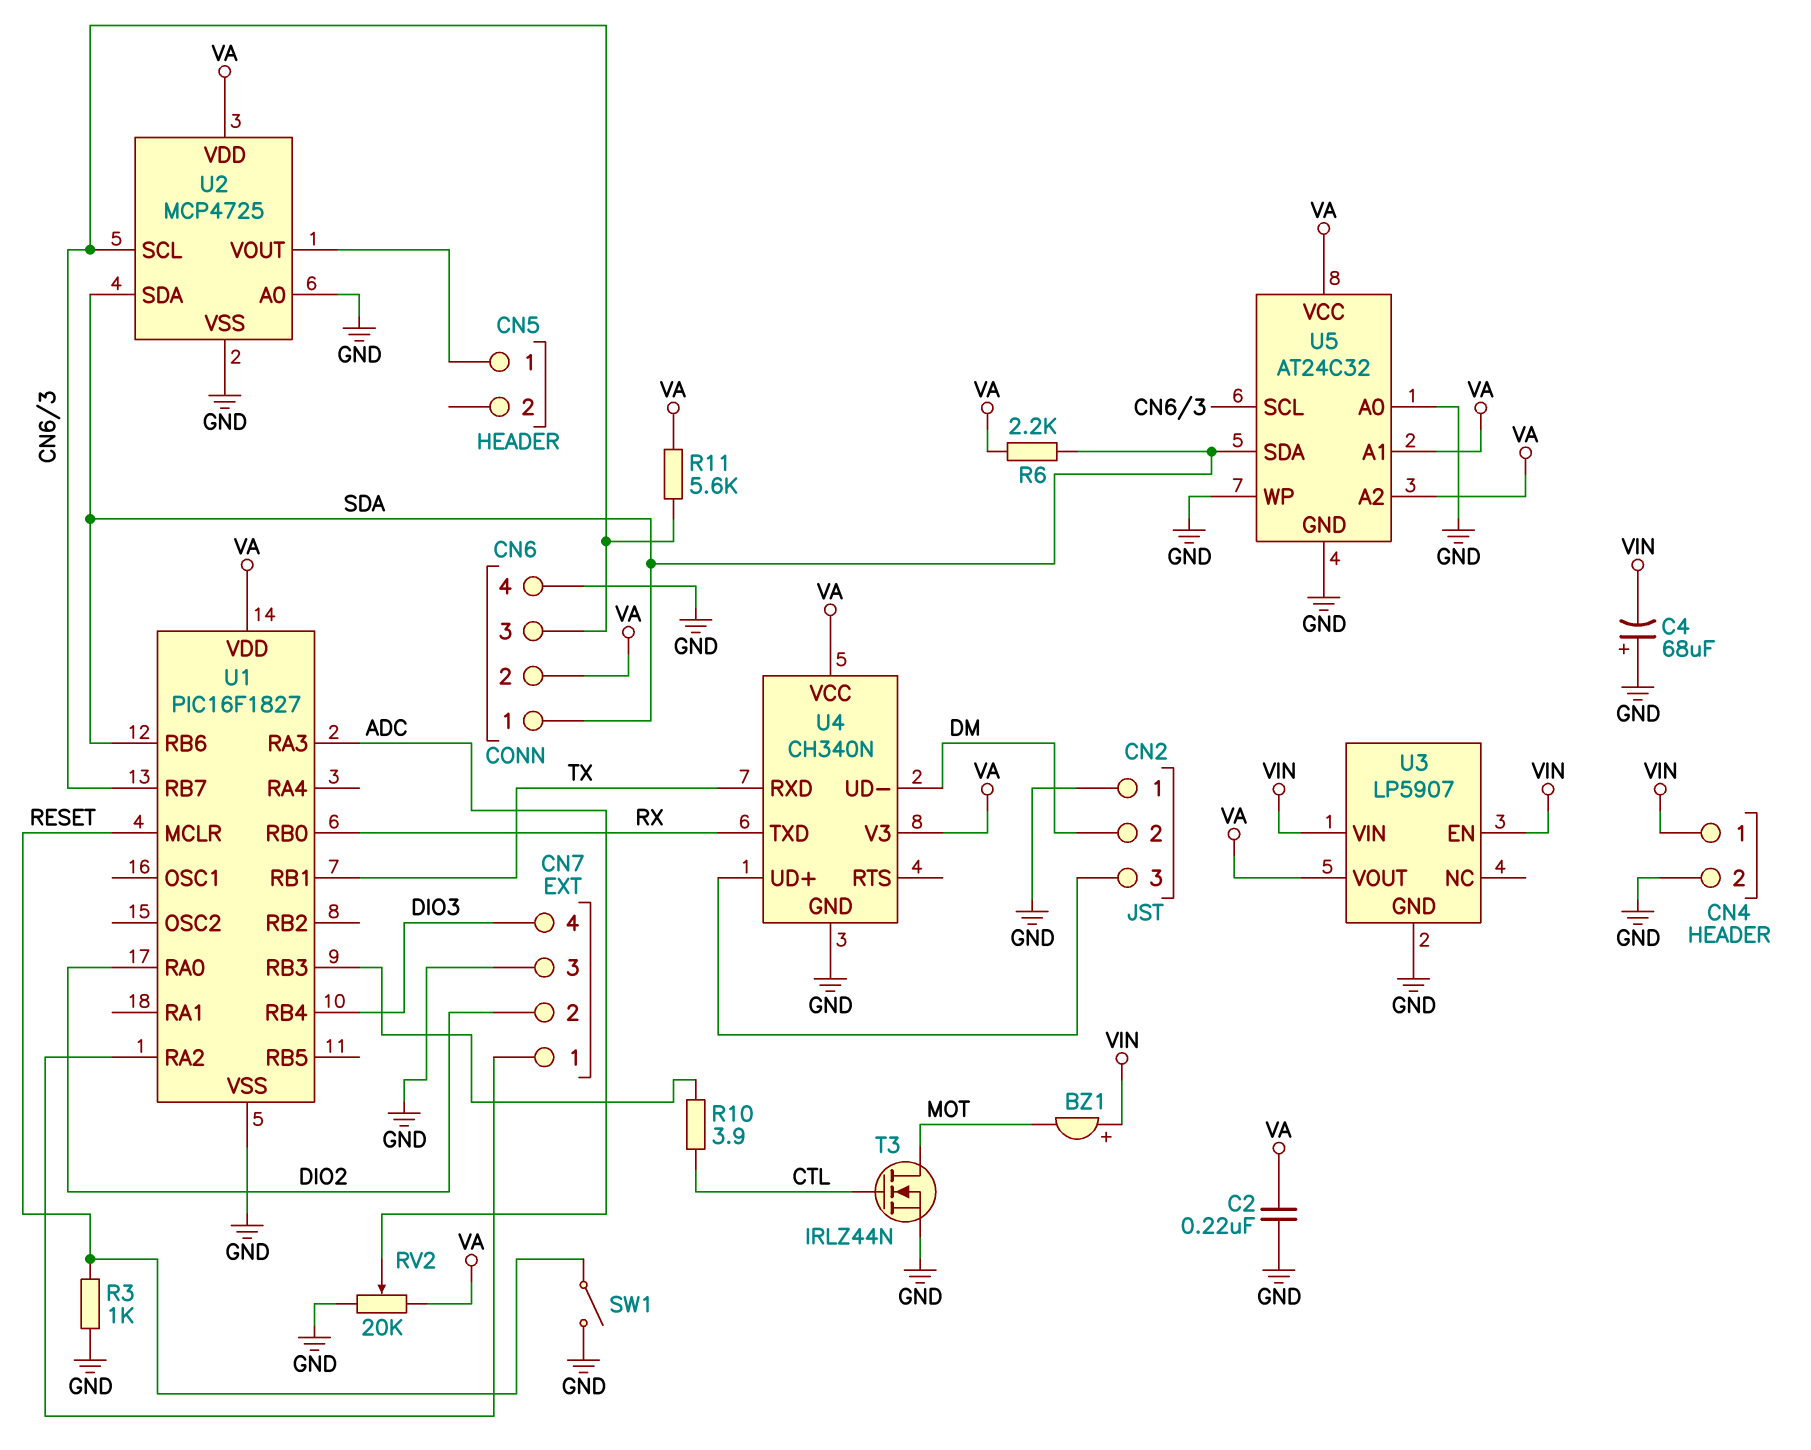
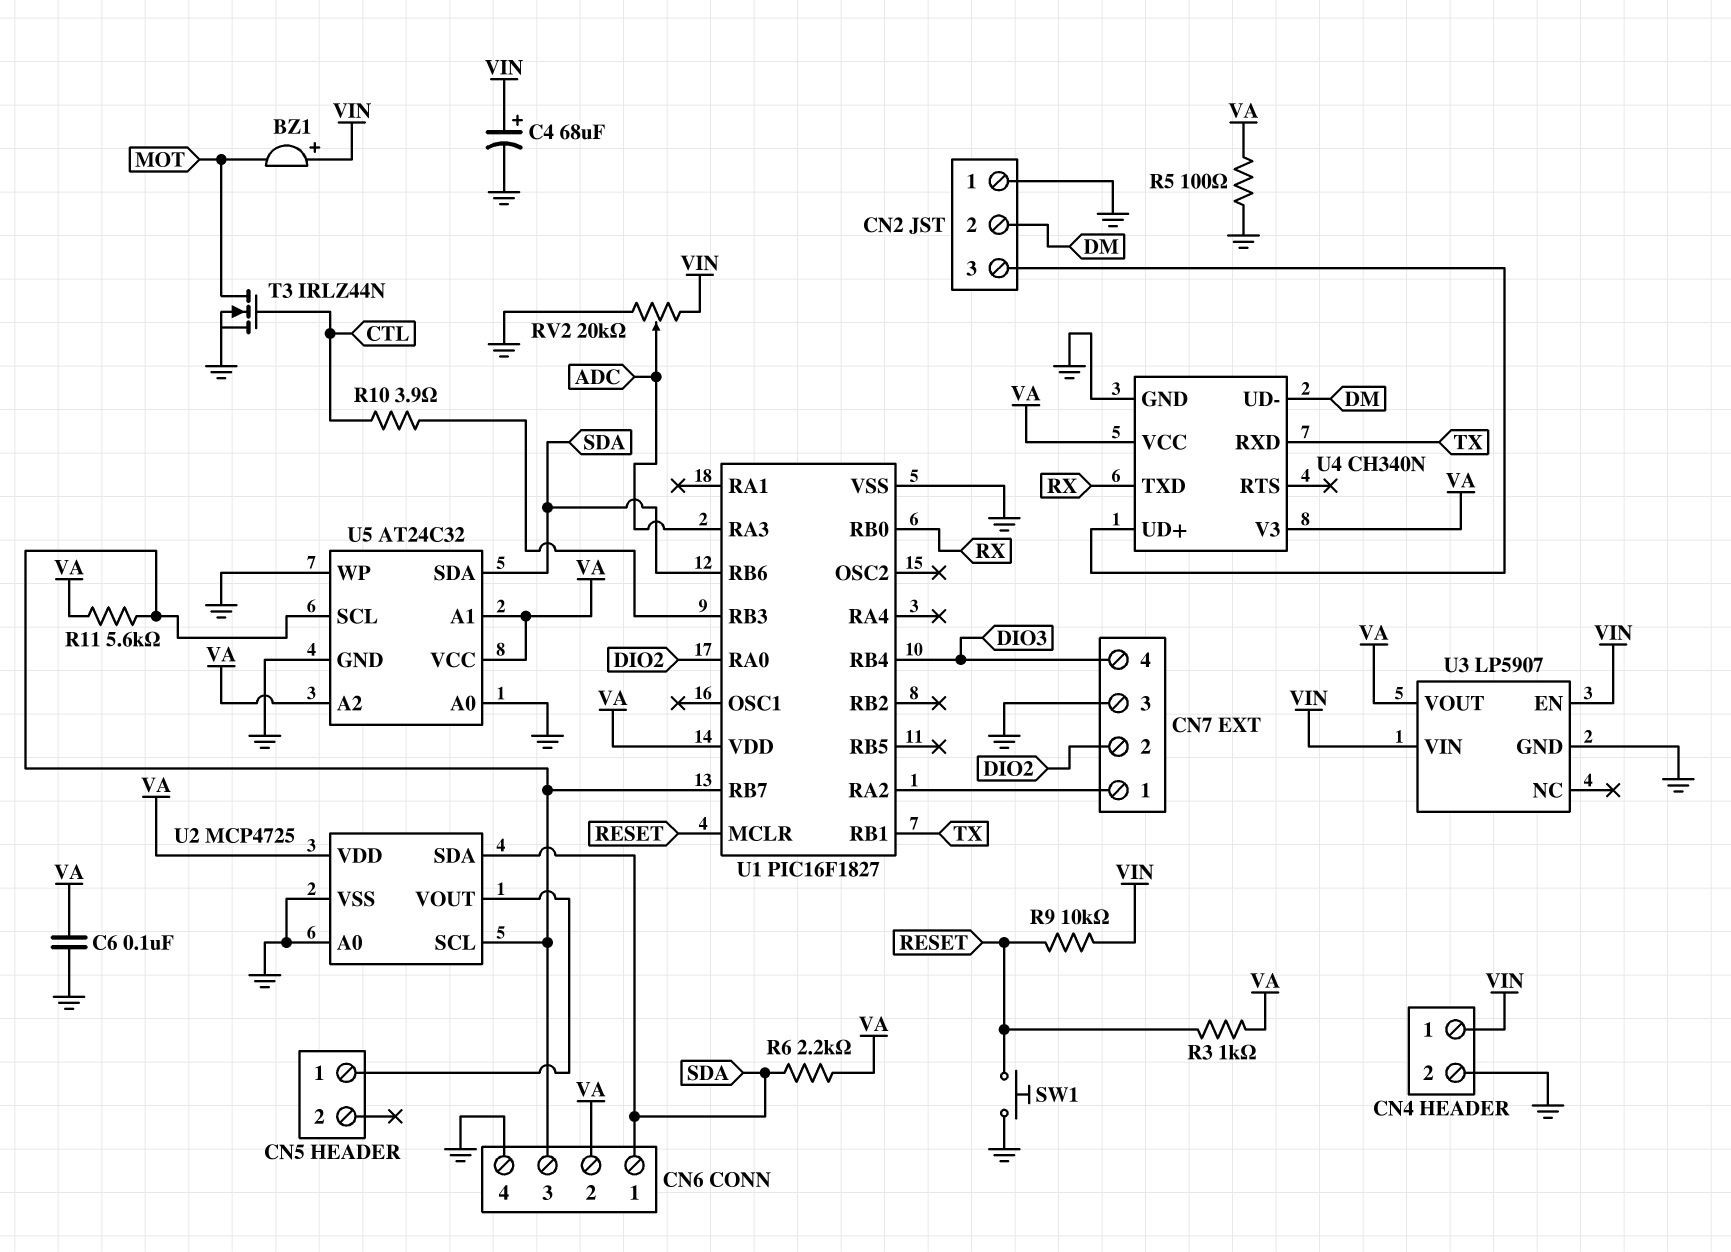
C2: 220nF (GND, VA) -> none
C4: 68uF (plus GND, minus VIN) -> 68uF (plus VIN, minus GND)
C6: none -> 100nF (GND, VA)
R3: 1k (GND, RESET) -> 1k (RESET, VA)
R5: none -> 100 (GND, VA)
R9: none -> 10k (RESET, VIN)
RV2: 20k (GND, VA, wiper ADC) -> 20k (GND, VIN, wiper ADC)
SW1: switch (GND, RESET) -> button (GND, RESET)

